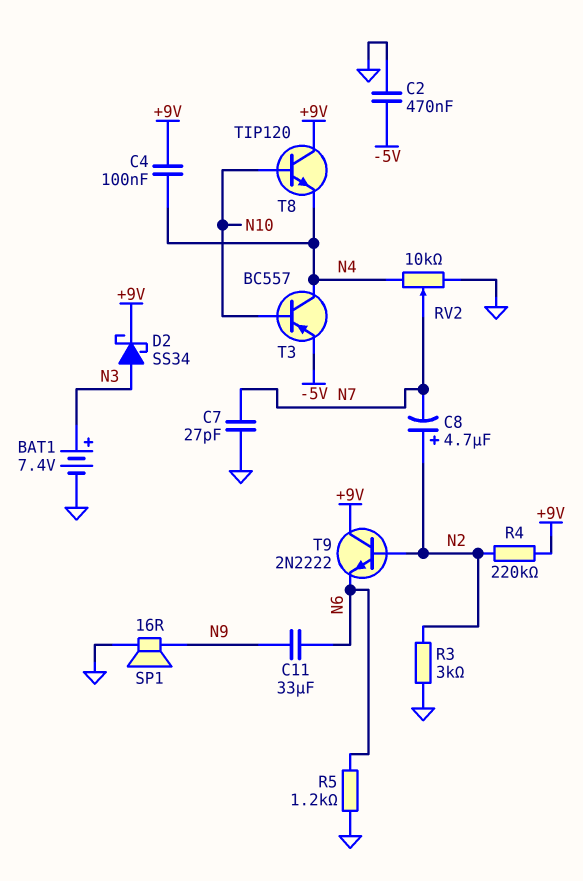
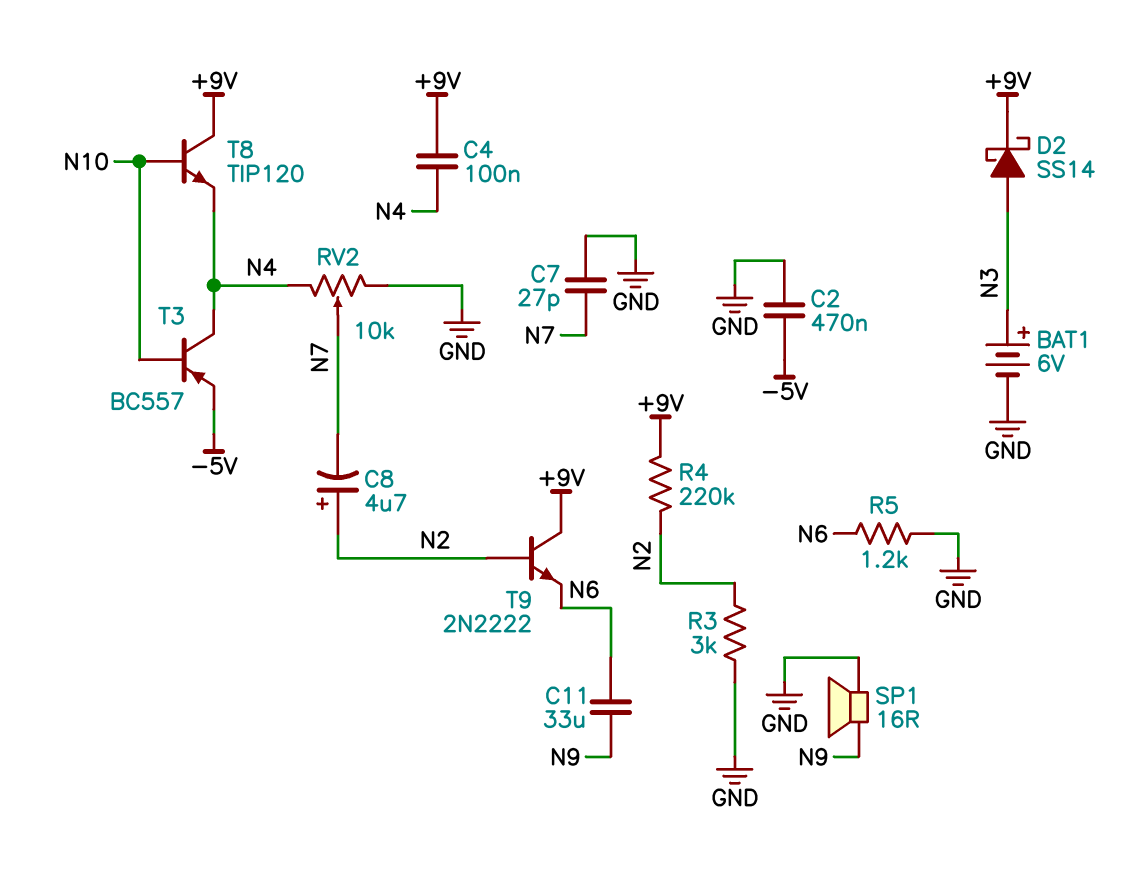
BAT1: 7.4V (plus N3, minus GND) -> 6V (plus N3, minus GND)
D2: schottky SS34 (A N3, K +9V) -> schottky SS14 (A N3, K +9V)

